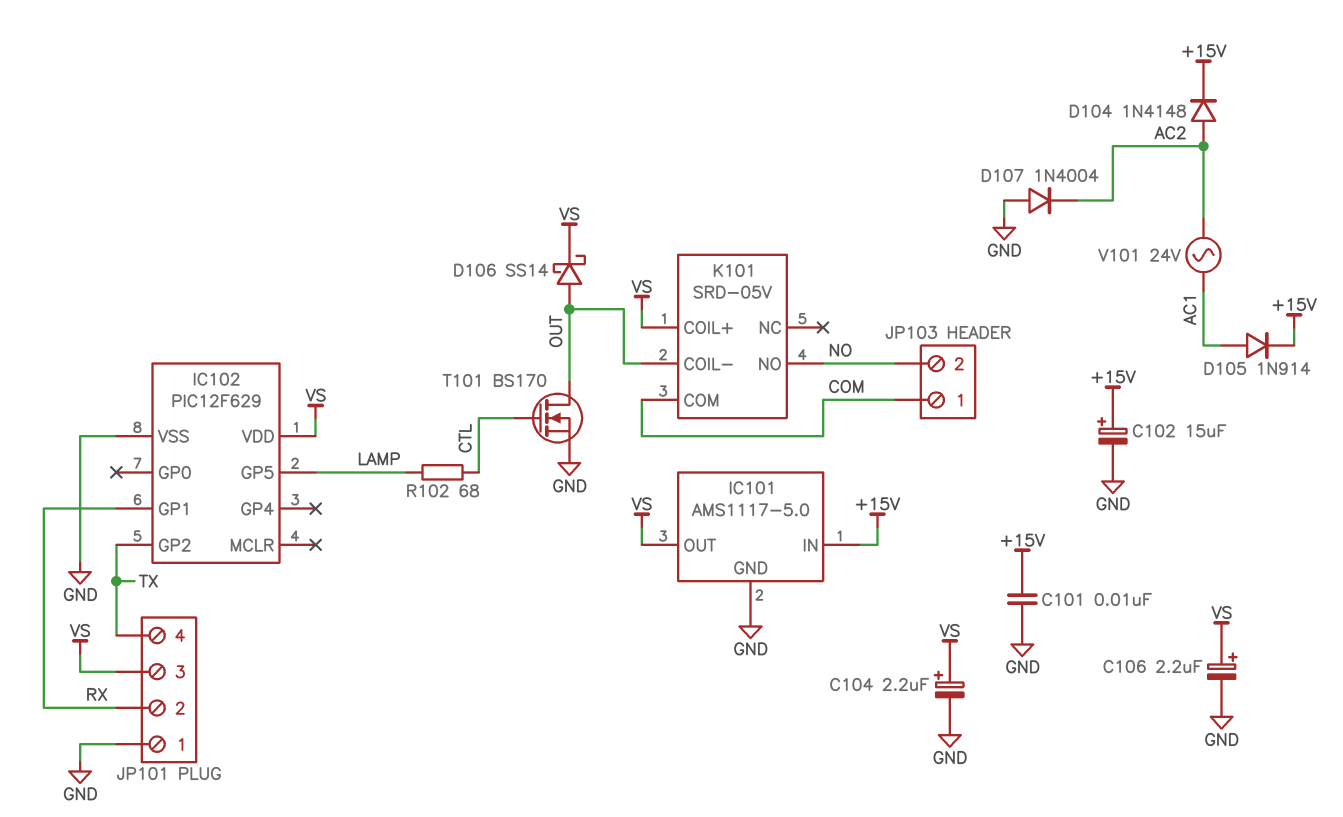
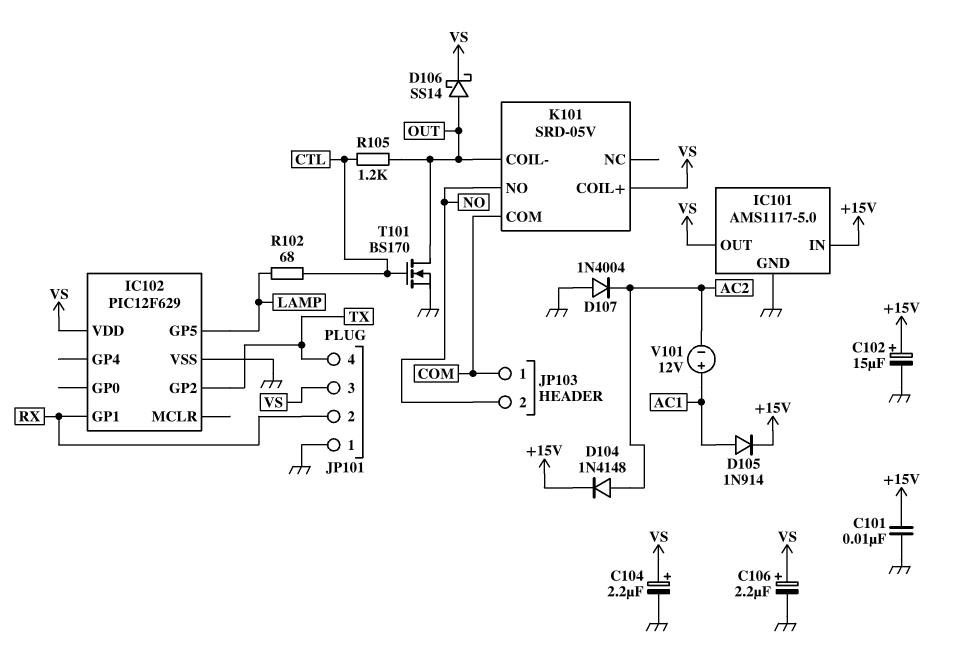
R105: none -> 1.2k (CTL, OUT)
V101: AC 24V (AC1, AC2) -> 12V (plus AC1, minus AC2)

